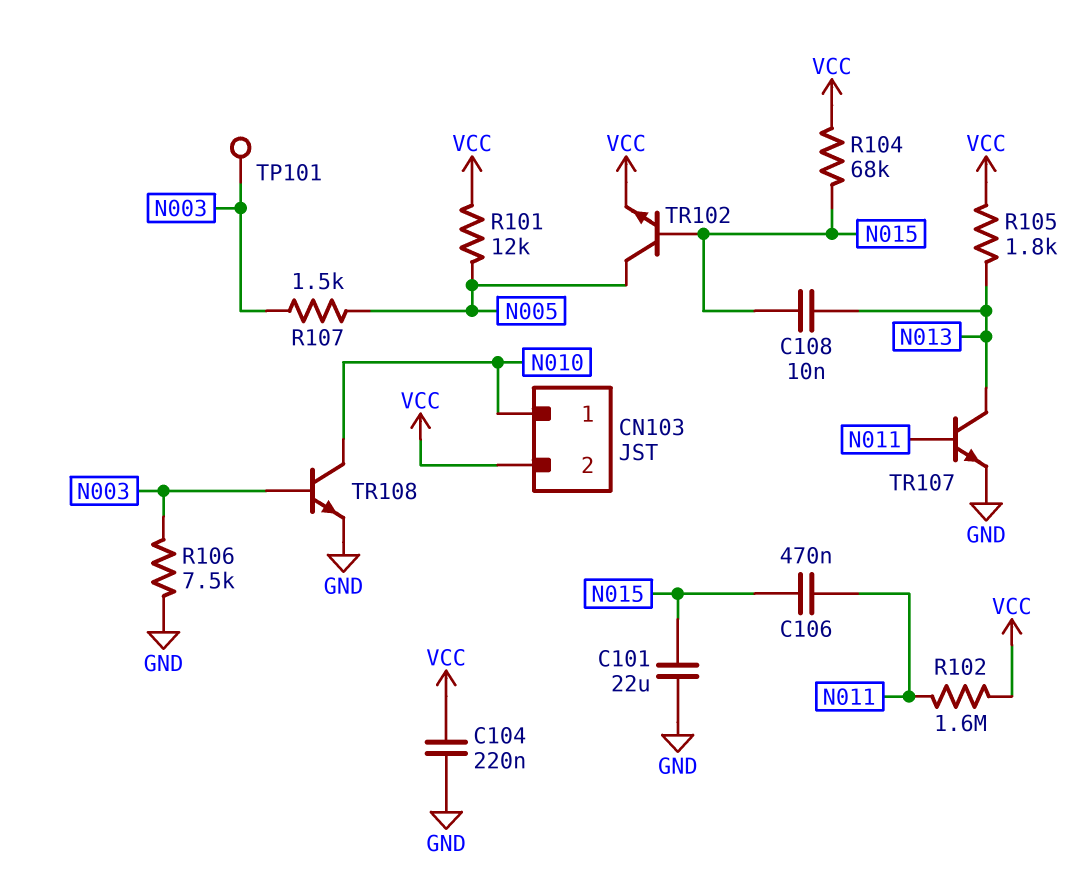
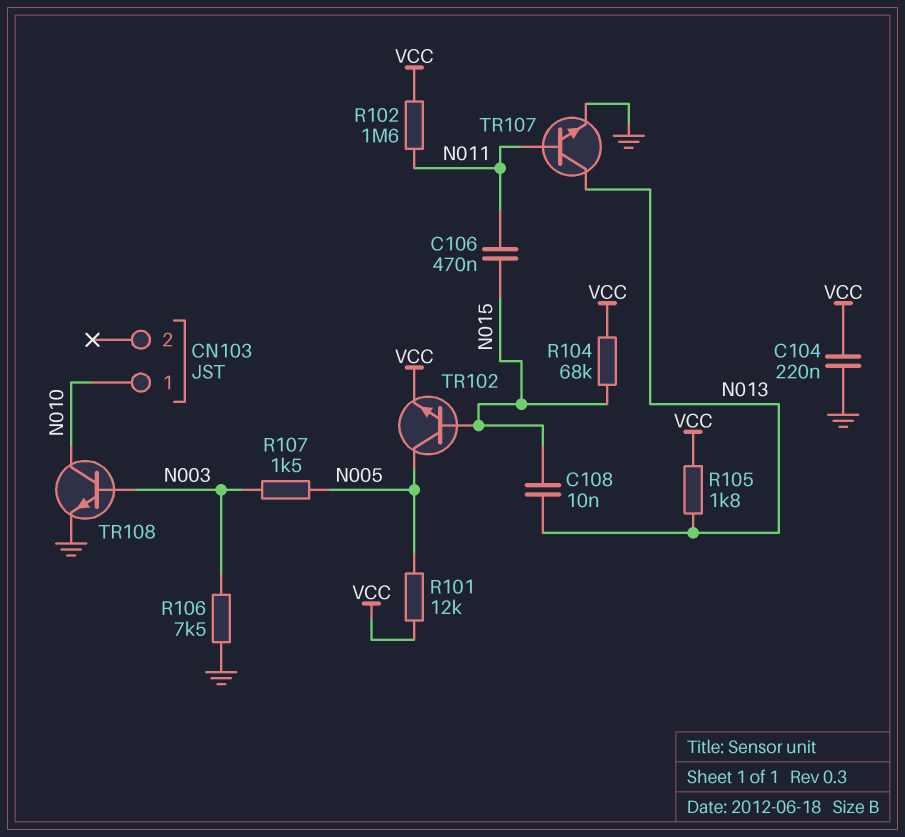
C101: 22uF (GND, N015) -> none
CN103 pin 2: VCC -> none
TP101: test point (N003) -> none

